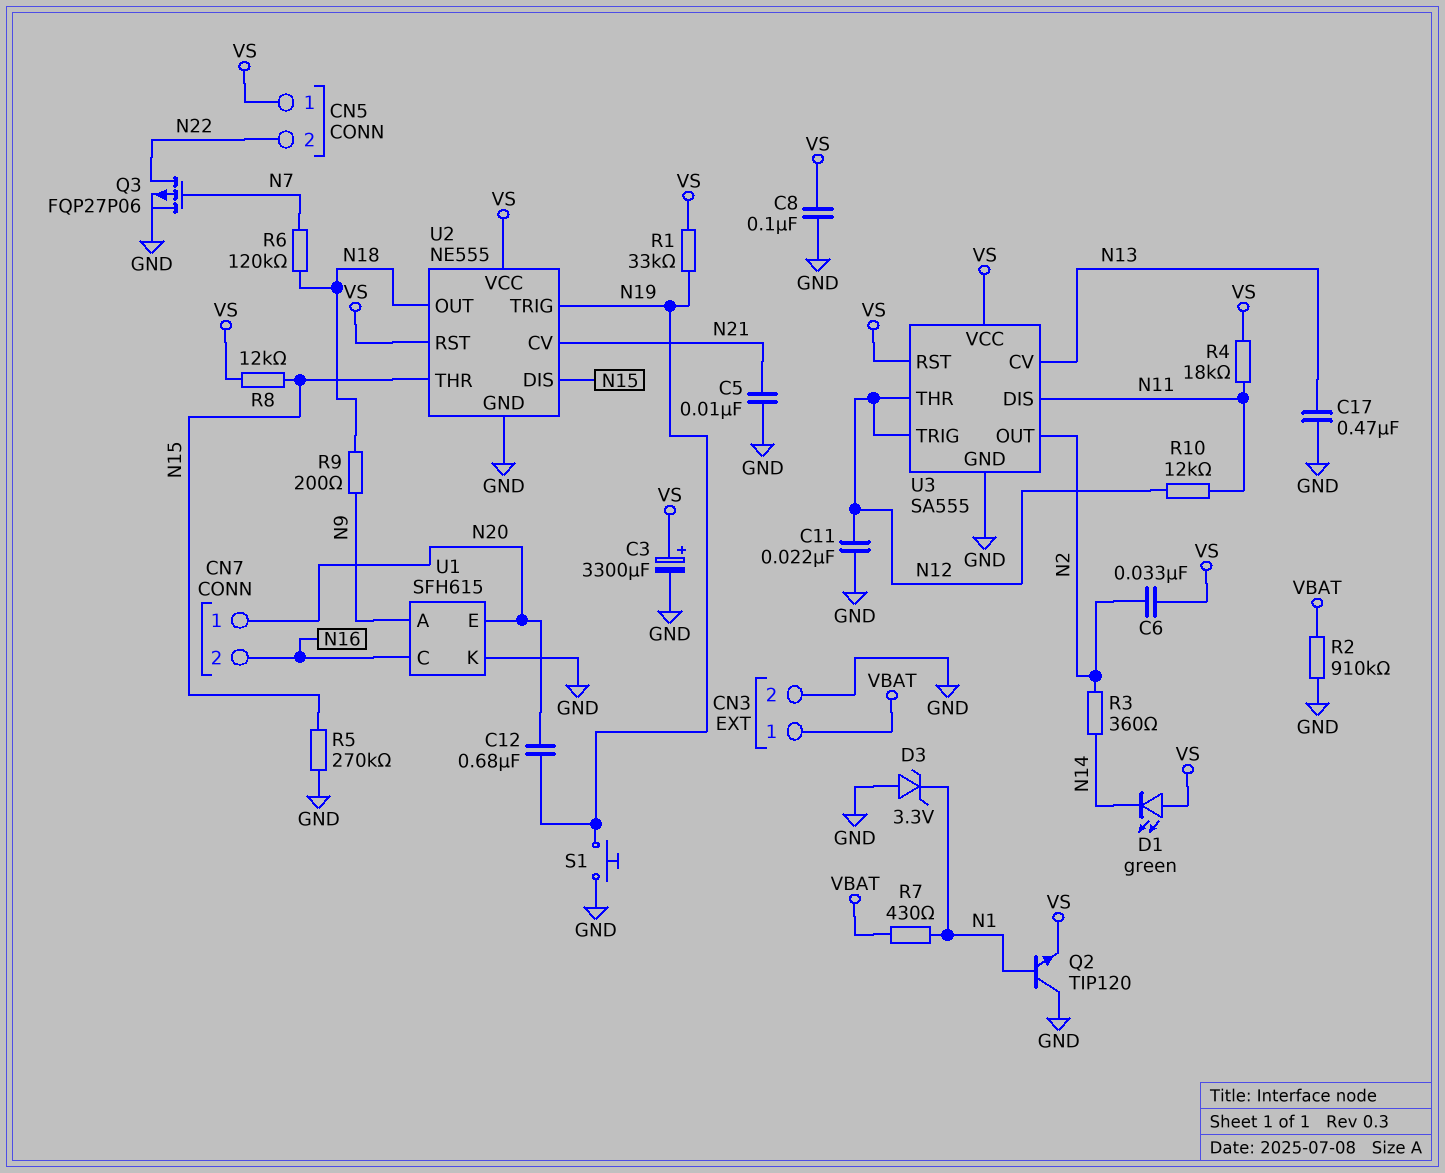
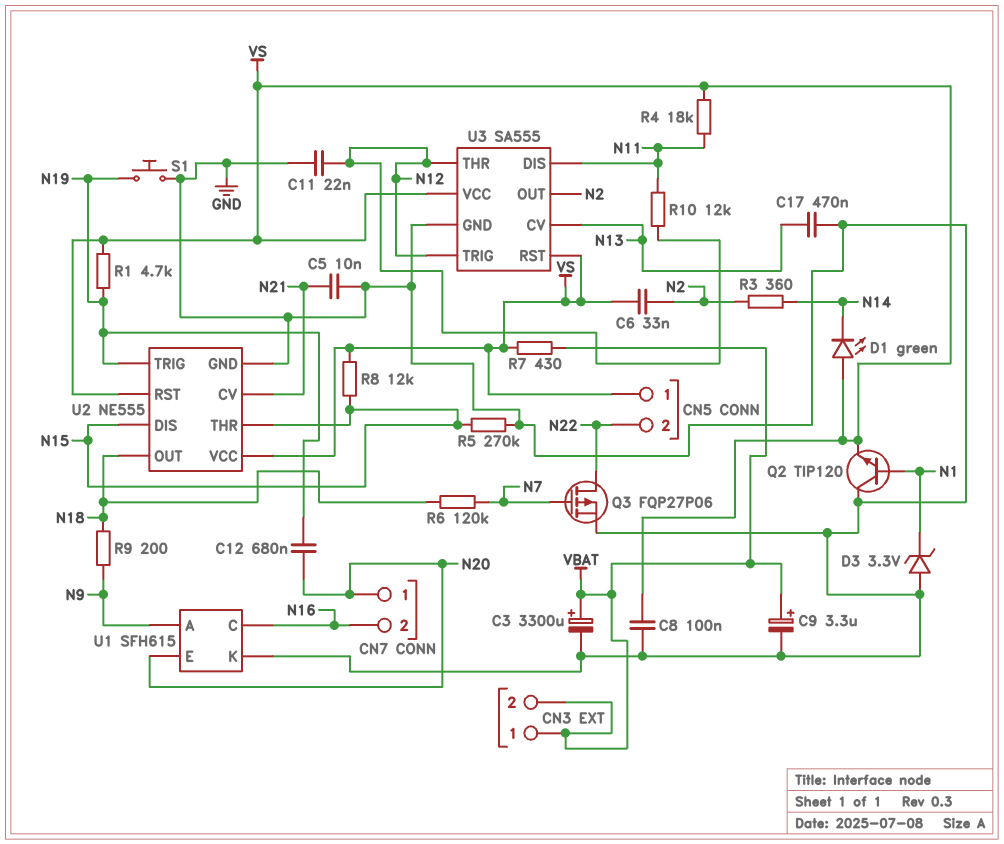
C3: 3300uF (plus VS, minus GND) -> 3300uF (plus VBAT, minus GND)
C9: none -> 3.3uF (plus VBAT, minus GND)
CN3 pin 2: GND -> VBAT
R1: 33k (N19, VS) -> 4.7k (N19, VS)
R2: 910k (GND, VBAT) -> none
R7: 430 (N1, VBAT) -> 430 (VBAT, VS)

